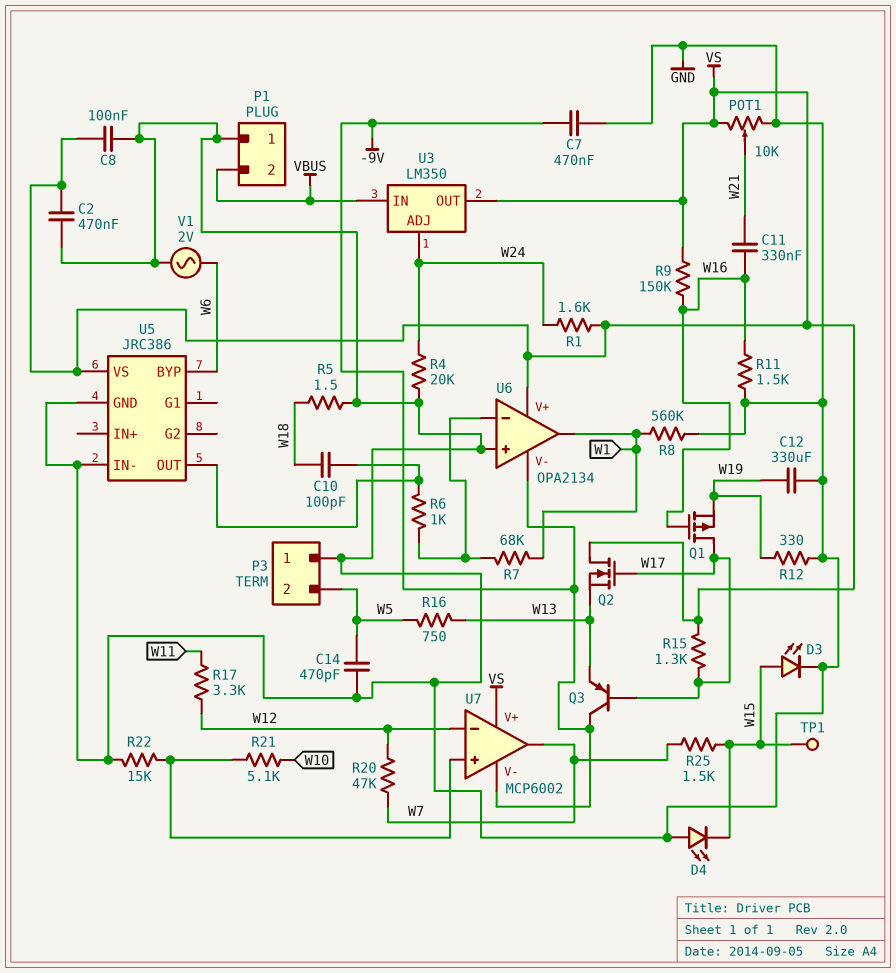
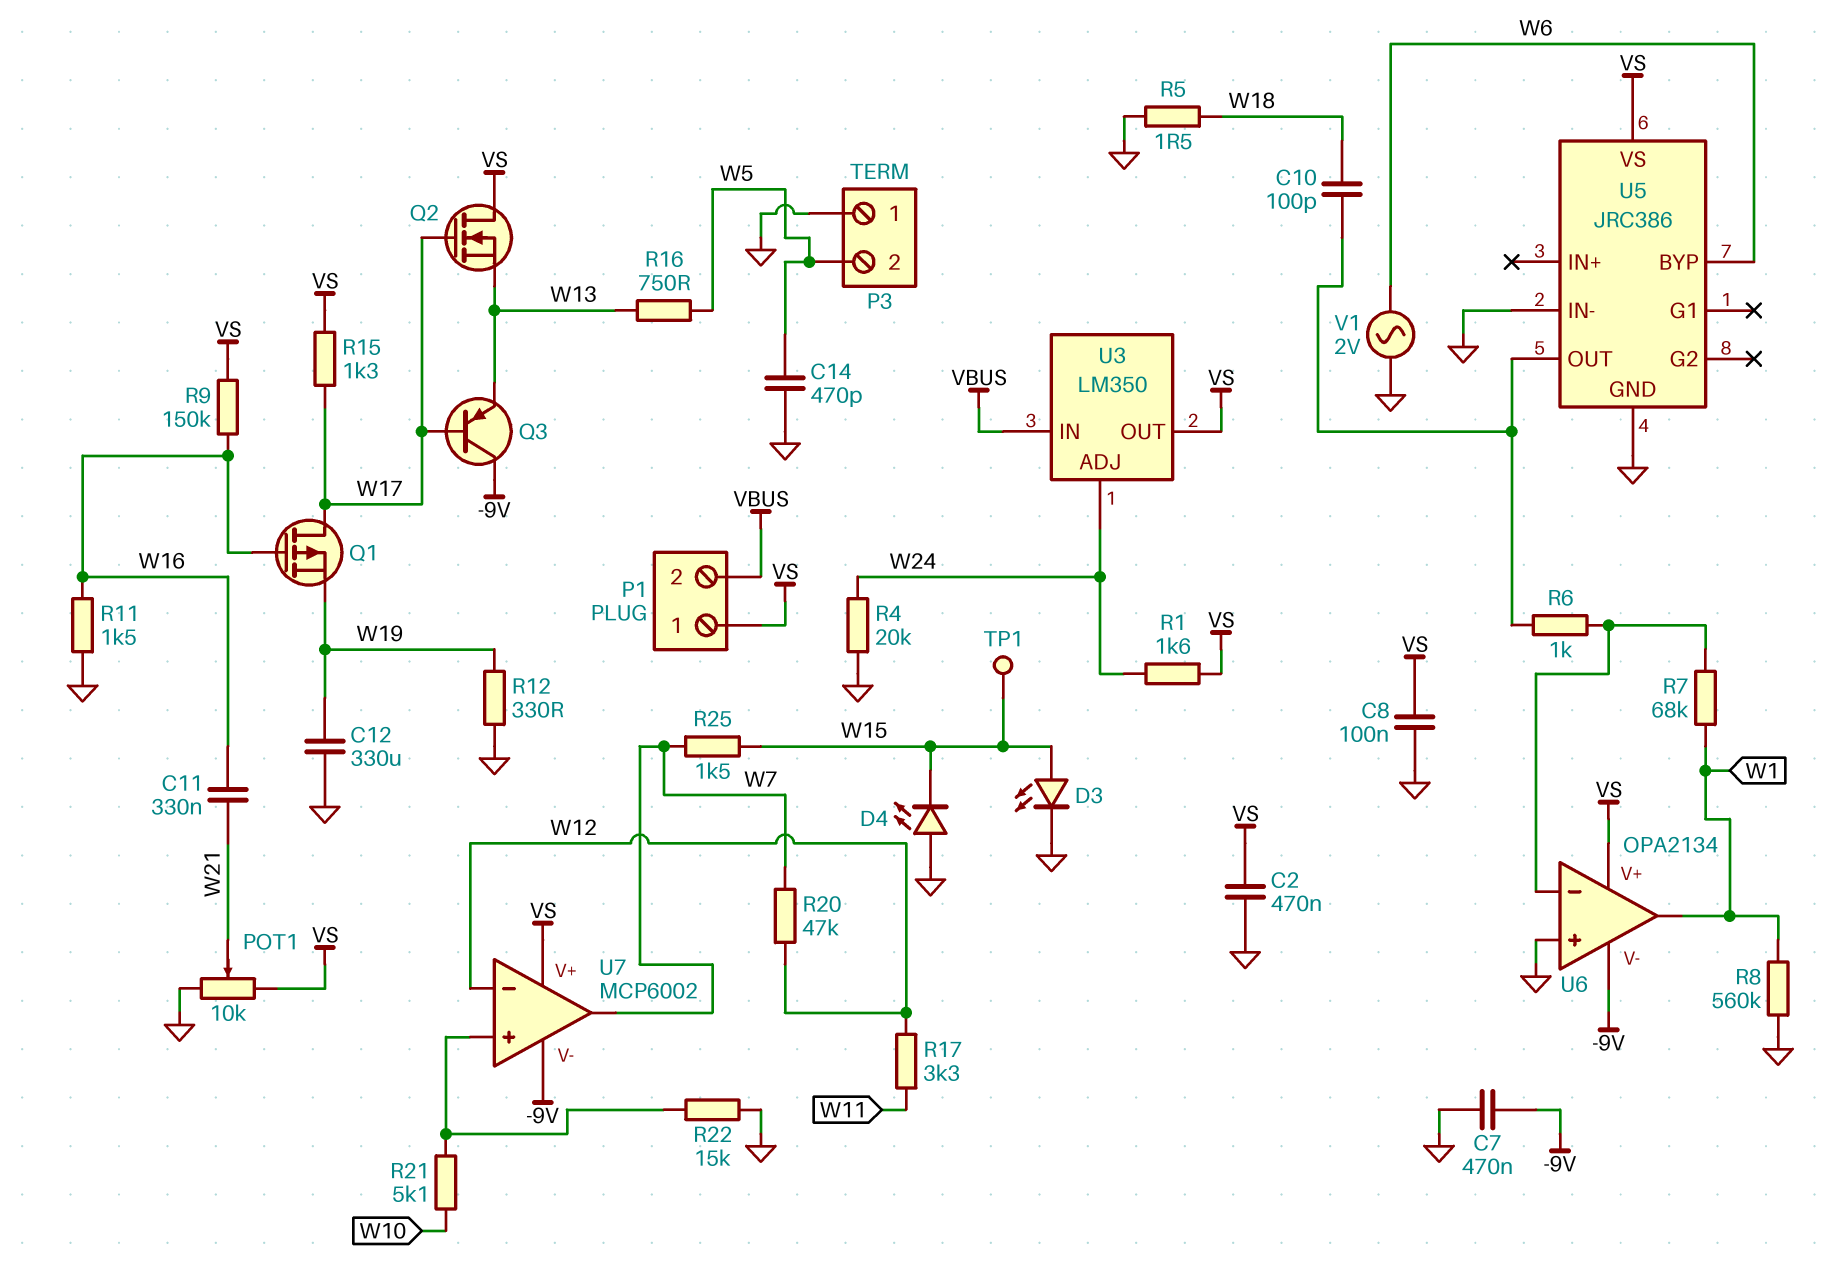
P1 pin 1: GND -> VS

